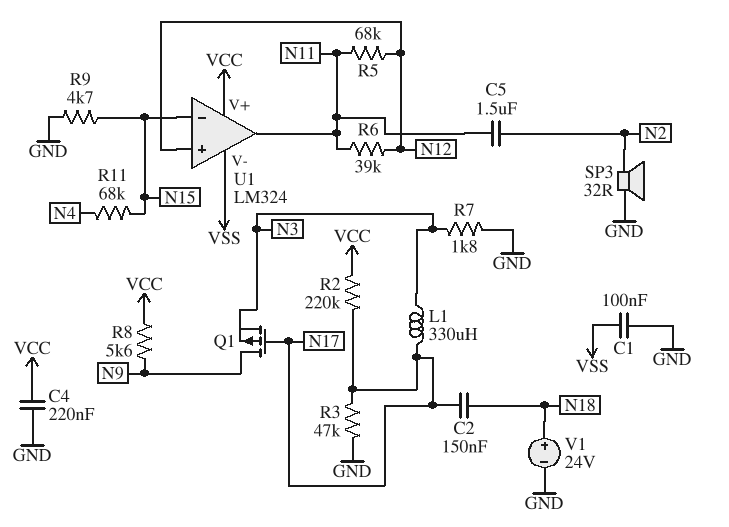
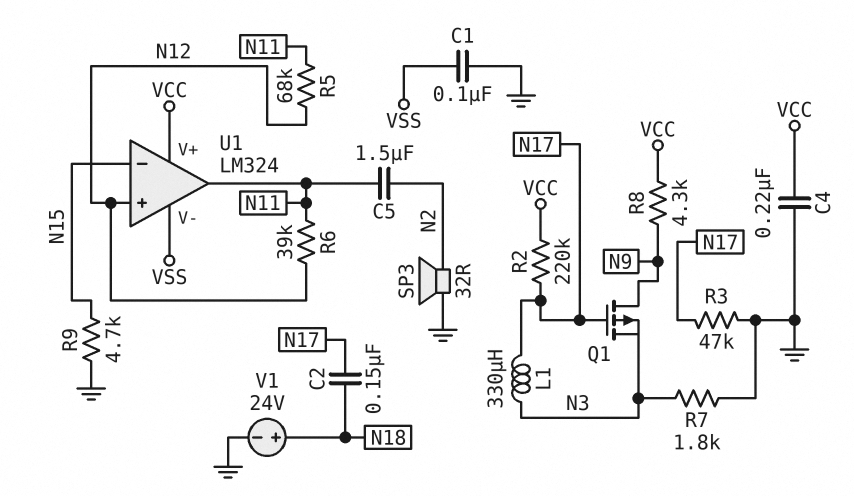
R8: 5.6k (N9, VCC) -> 4.3k (N9, VCC)
R11: 68k (N4, N15) -> none

